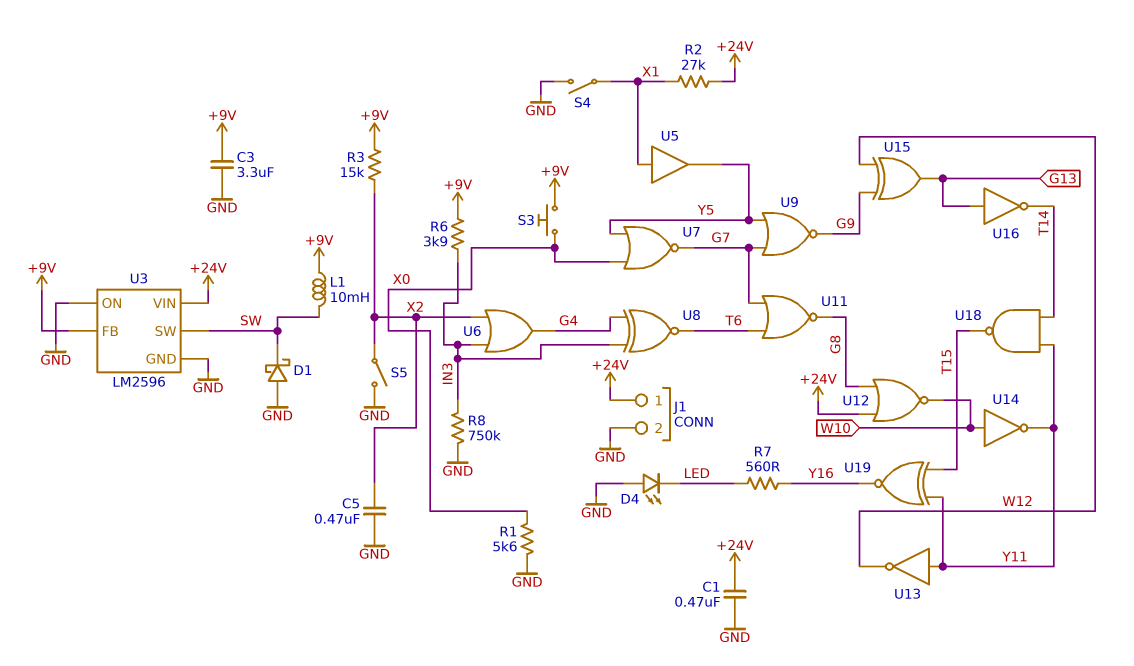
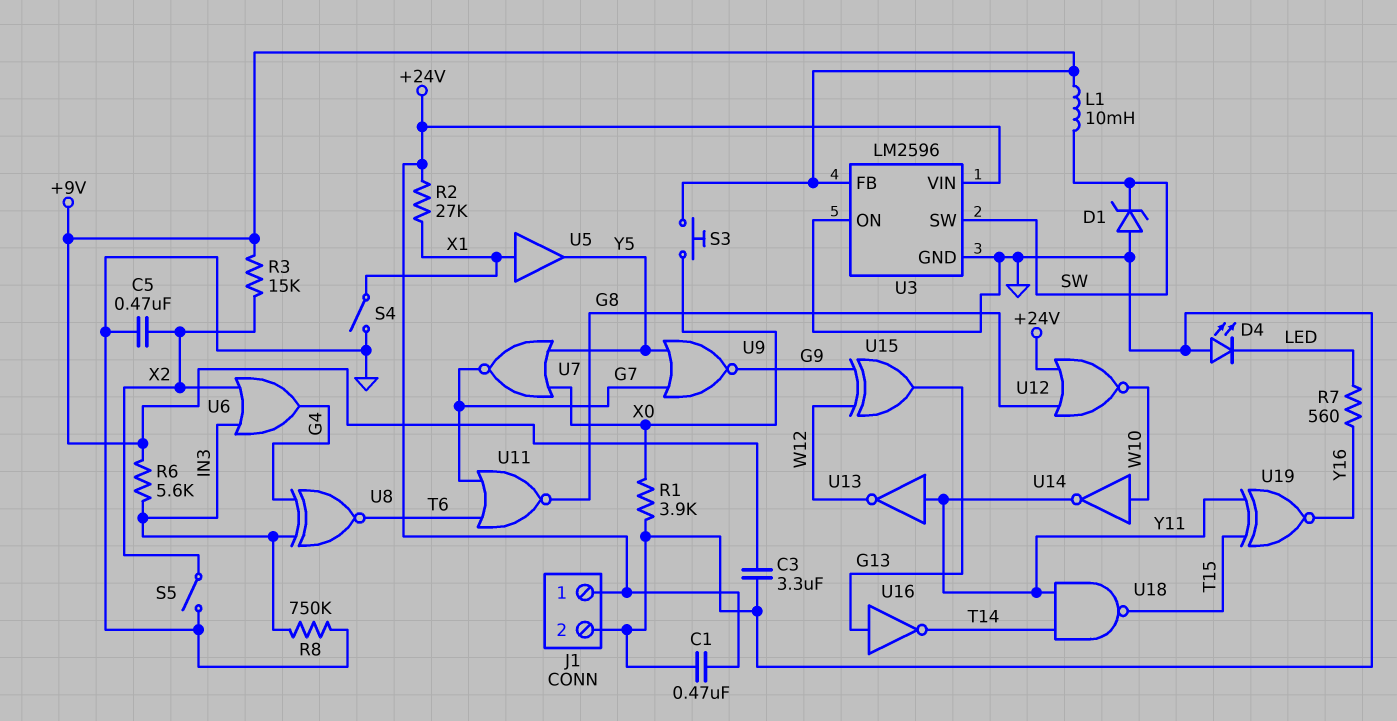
D1: schottky (A GND, K SW) -> zener (A GND, K SW)
R1: 5.6k (GND, X0) -> 3.9k (GND, X0)
R6: 3.9k (+9V, IN3) -> 5.6k (+9V, IN3)

